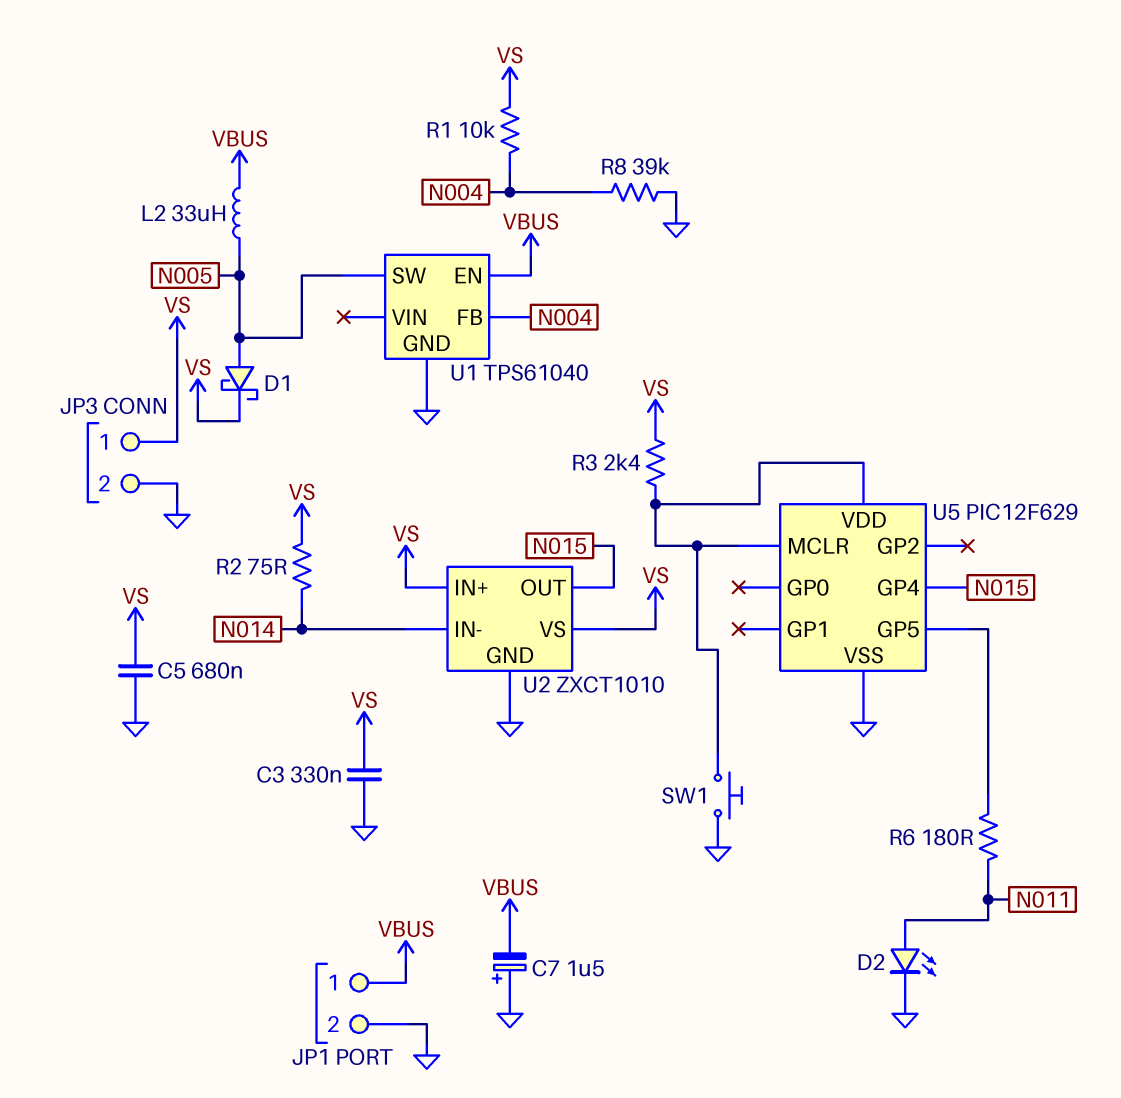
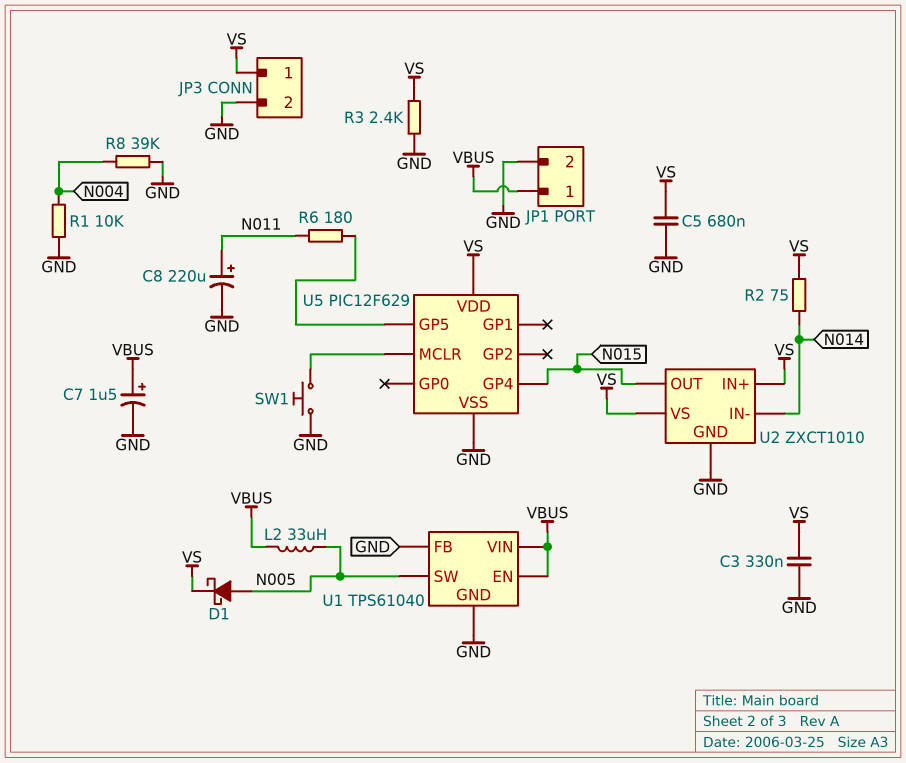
C7: 1.5uF (plus GND, minus VBUS) -> 1.5uF (plus VBUS, minus GND)
C8: none -> 220uF (plus N011, minus GND)
D2: LED (A N011, K GND) -> none
R1: 10k (N004, VS) -> 10k (GND, N004)
R3: 2.4k (U5/MCLR, VS) -> 2.4k (GND, VS)
U1 pin FB: N004 -> GND
U1 pin VIN: none -> VBUS
U5 pin VDD: U5/MCLR -> VS

